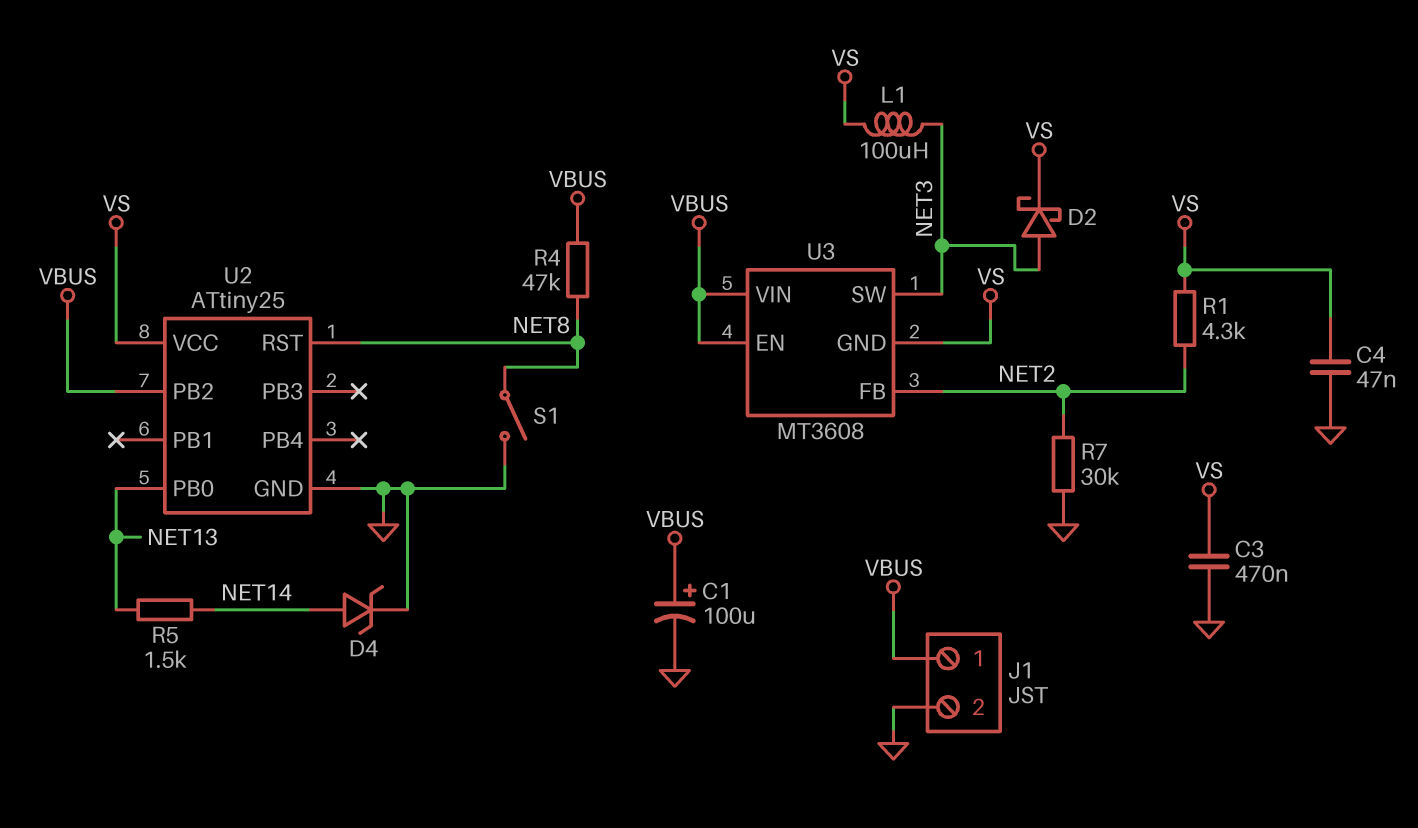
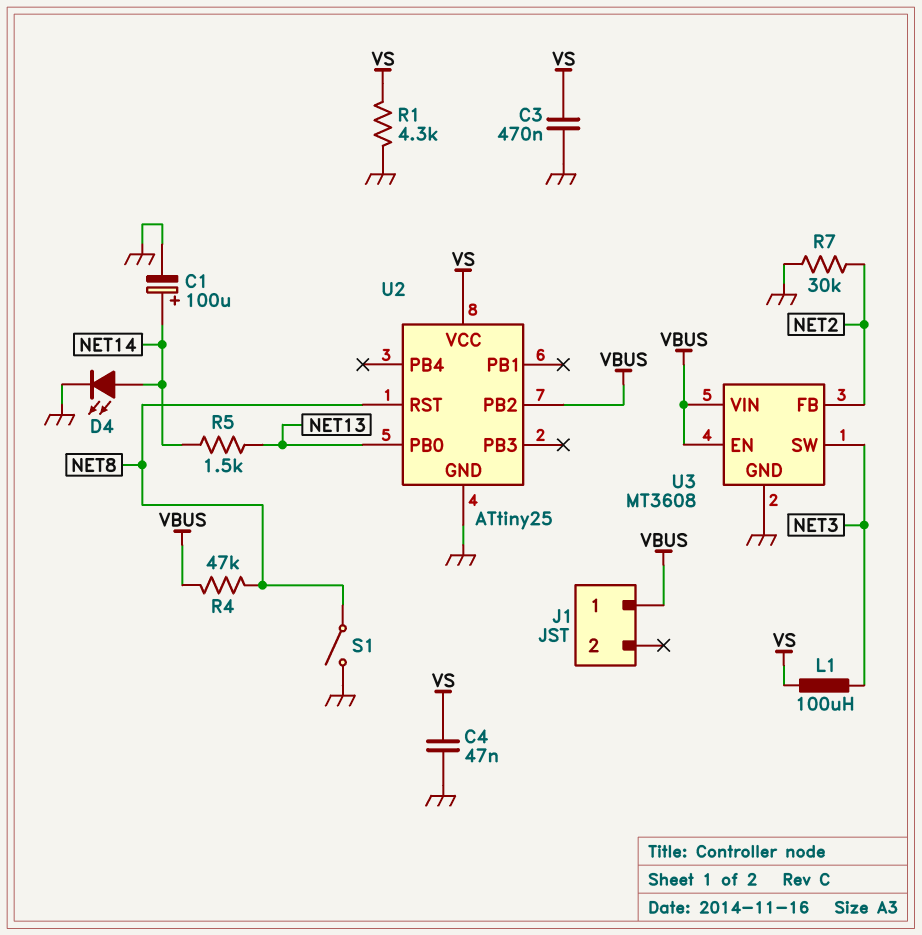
C1: 100uF (plus VBUS, minus GND) -> 100uF (plus NET14, minus GND)
D2: schottky (A NET3, K VS) -> none
D4: zener (A NET14, K GND) -> LED (A NET14, K GND)
J1 pin 2: GND -> none
R1: 4.3k (NET2, VS) -> 4.3k (GND, VS)
U3 pin GND: VS -> GND

